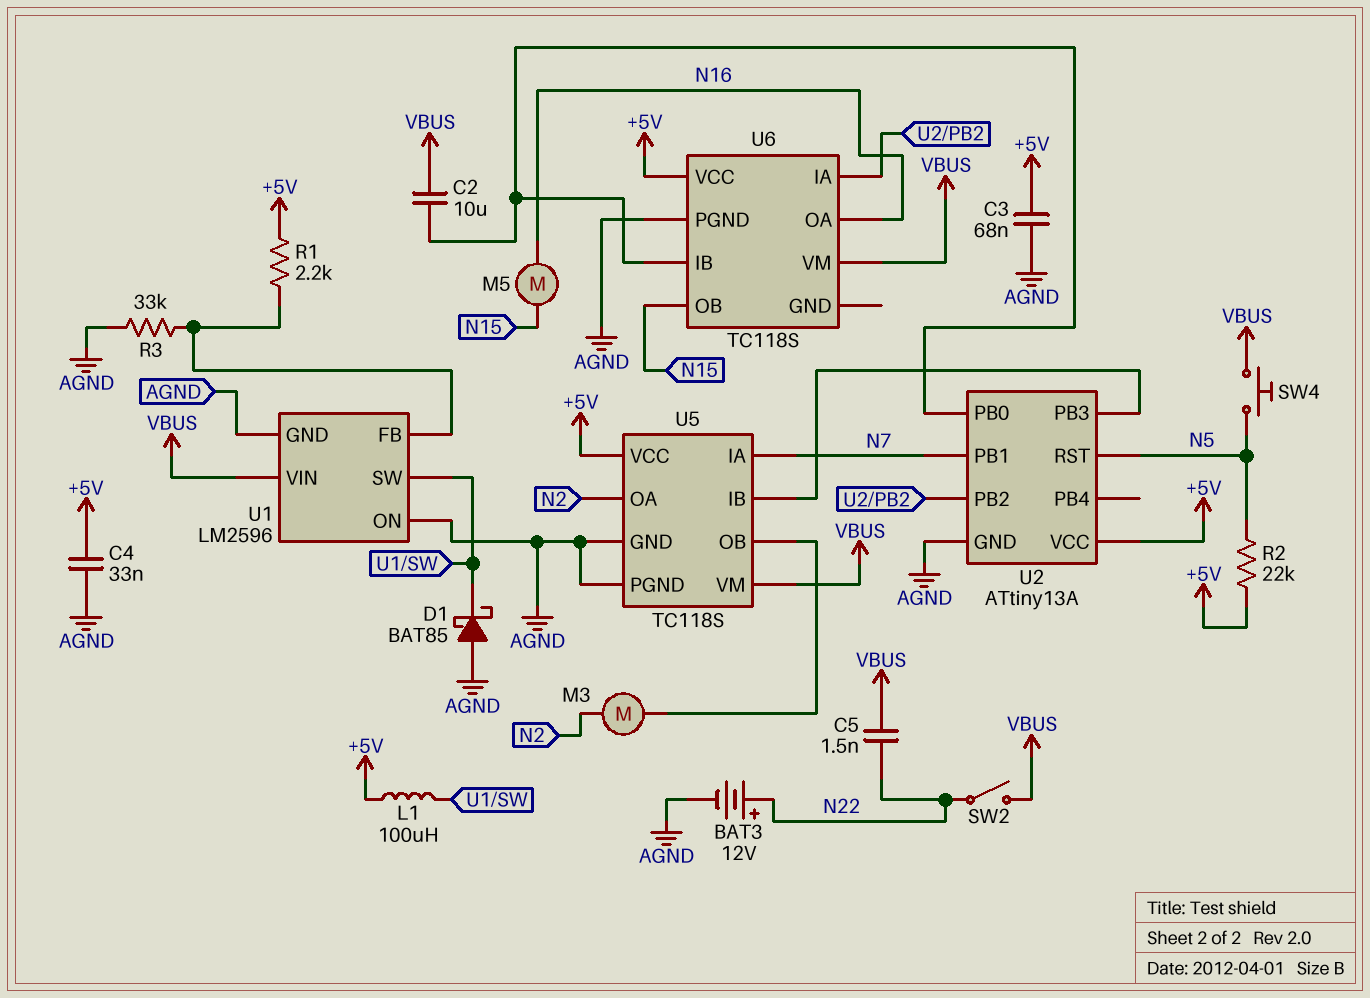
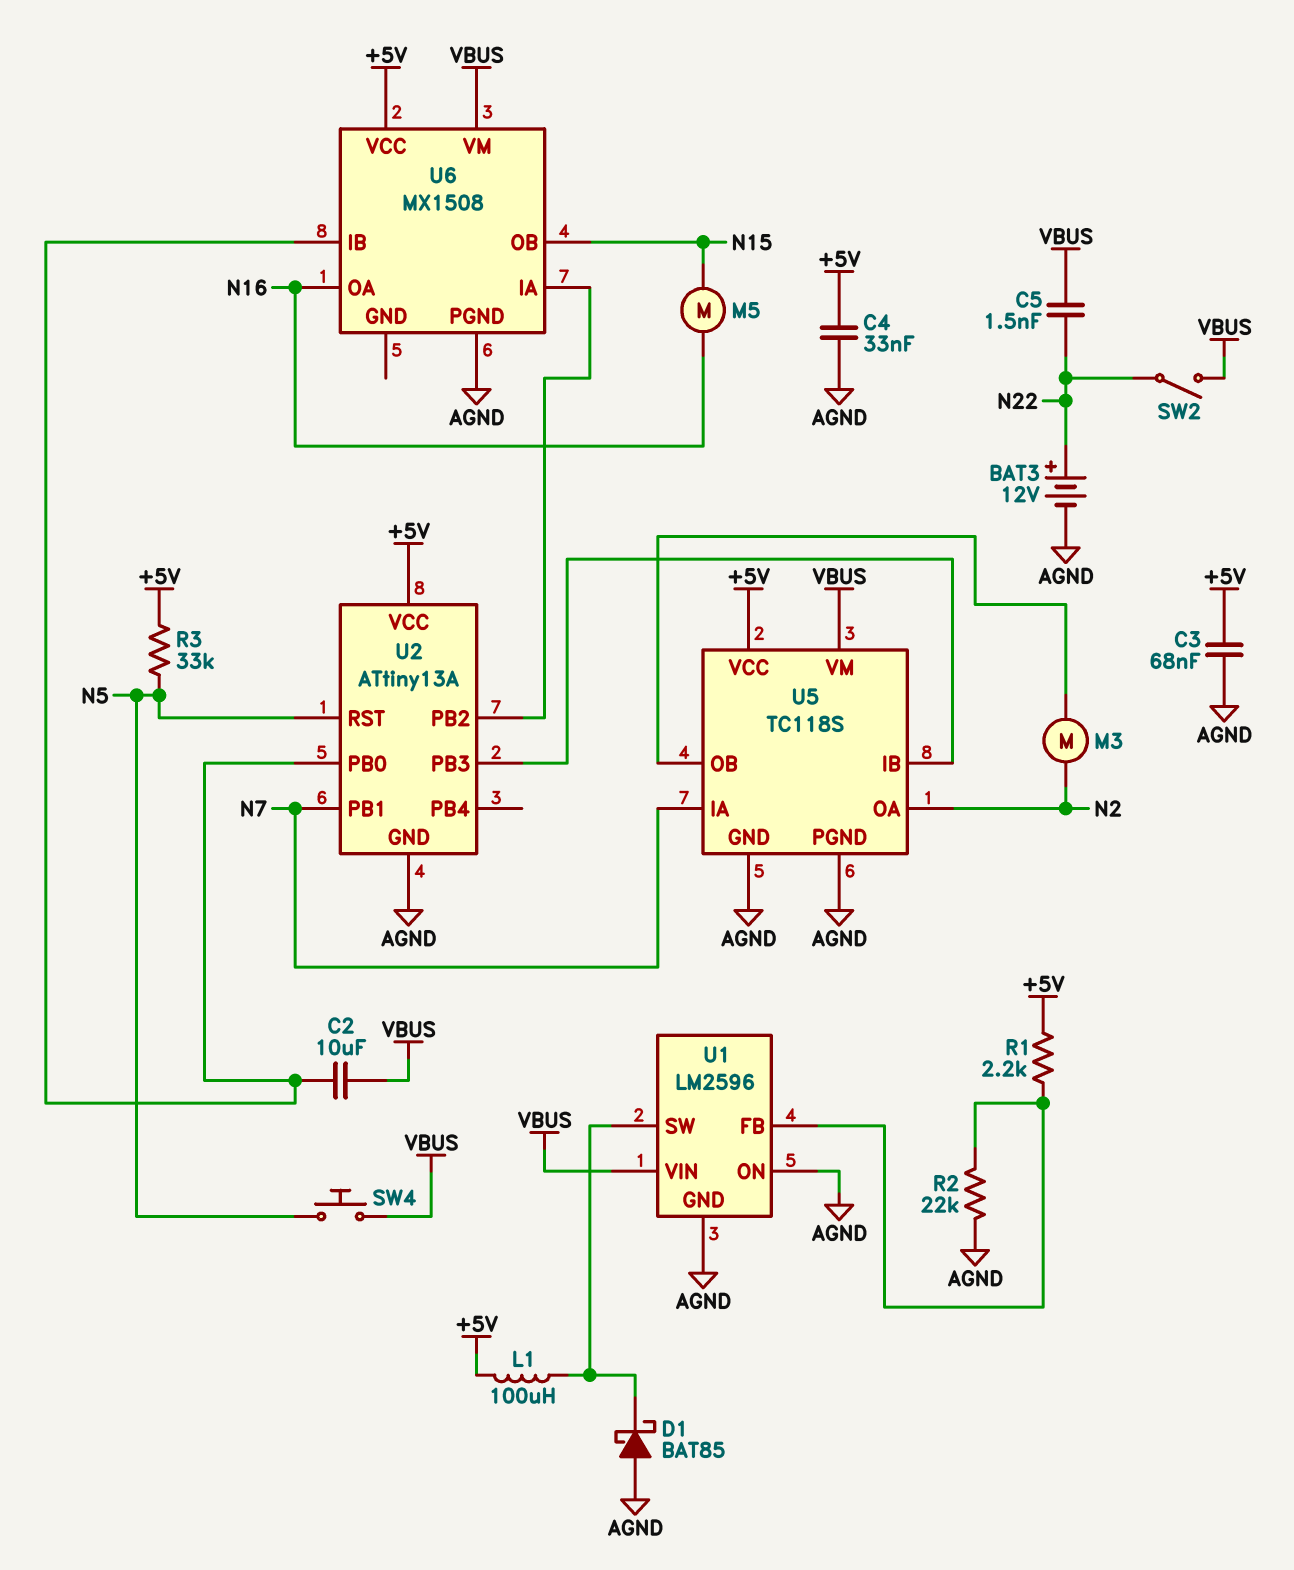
R2: 22k (+5V, N5) -> 22k (AGND, U1/FB)
R3: 33k (AGND, U1/FB) -> 33k (+5V, N5)
U6: TC118S -> MX1508

